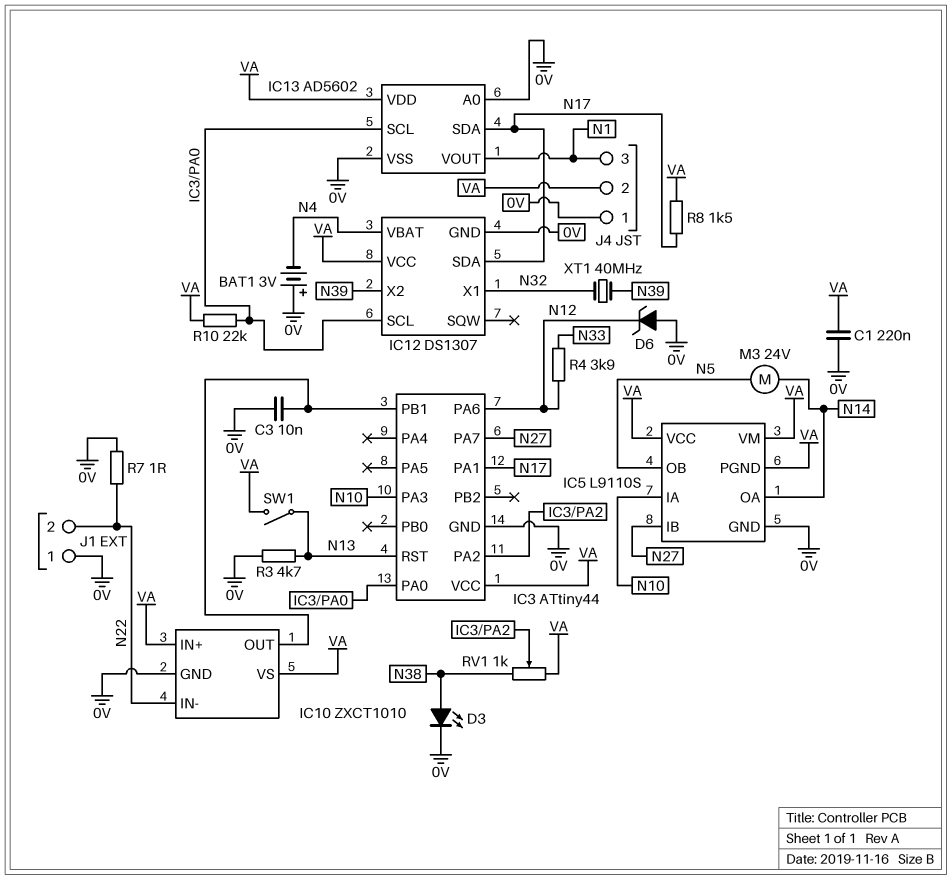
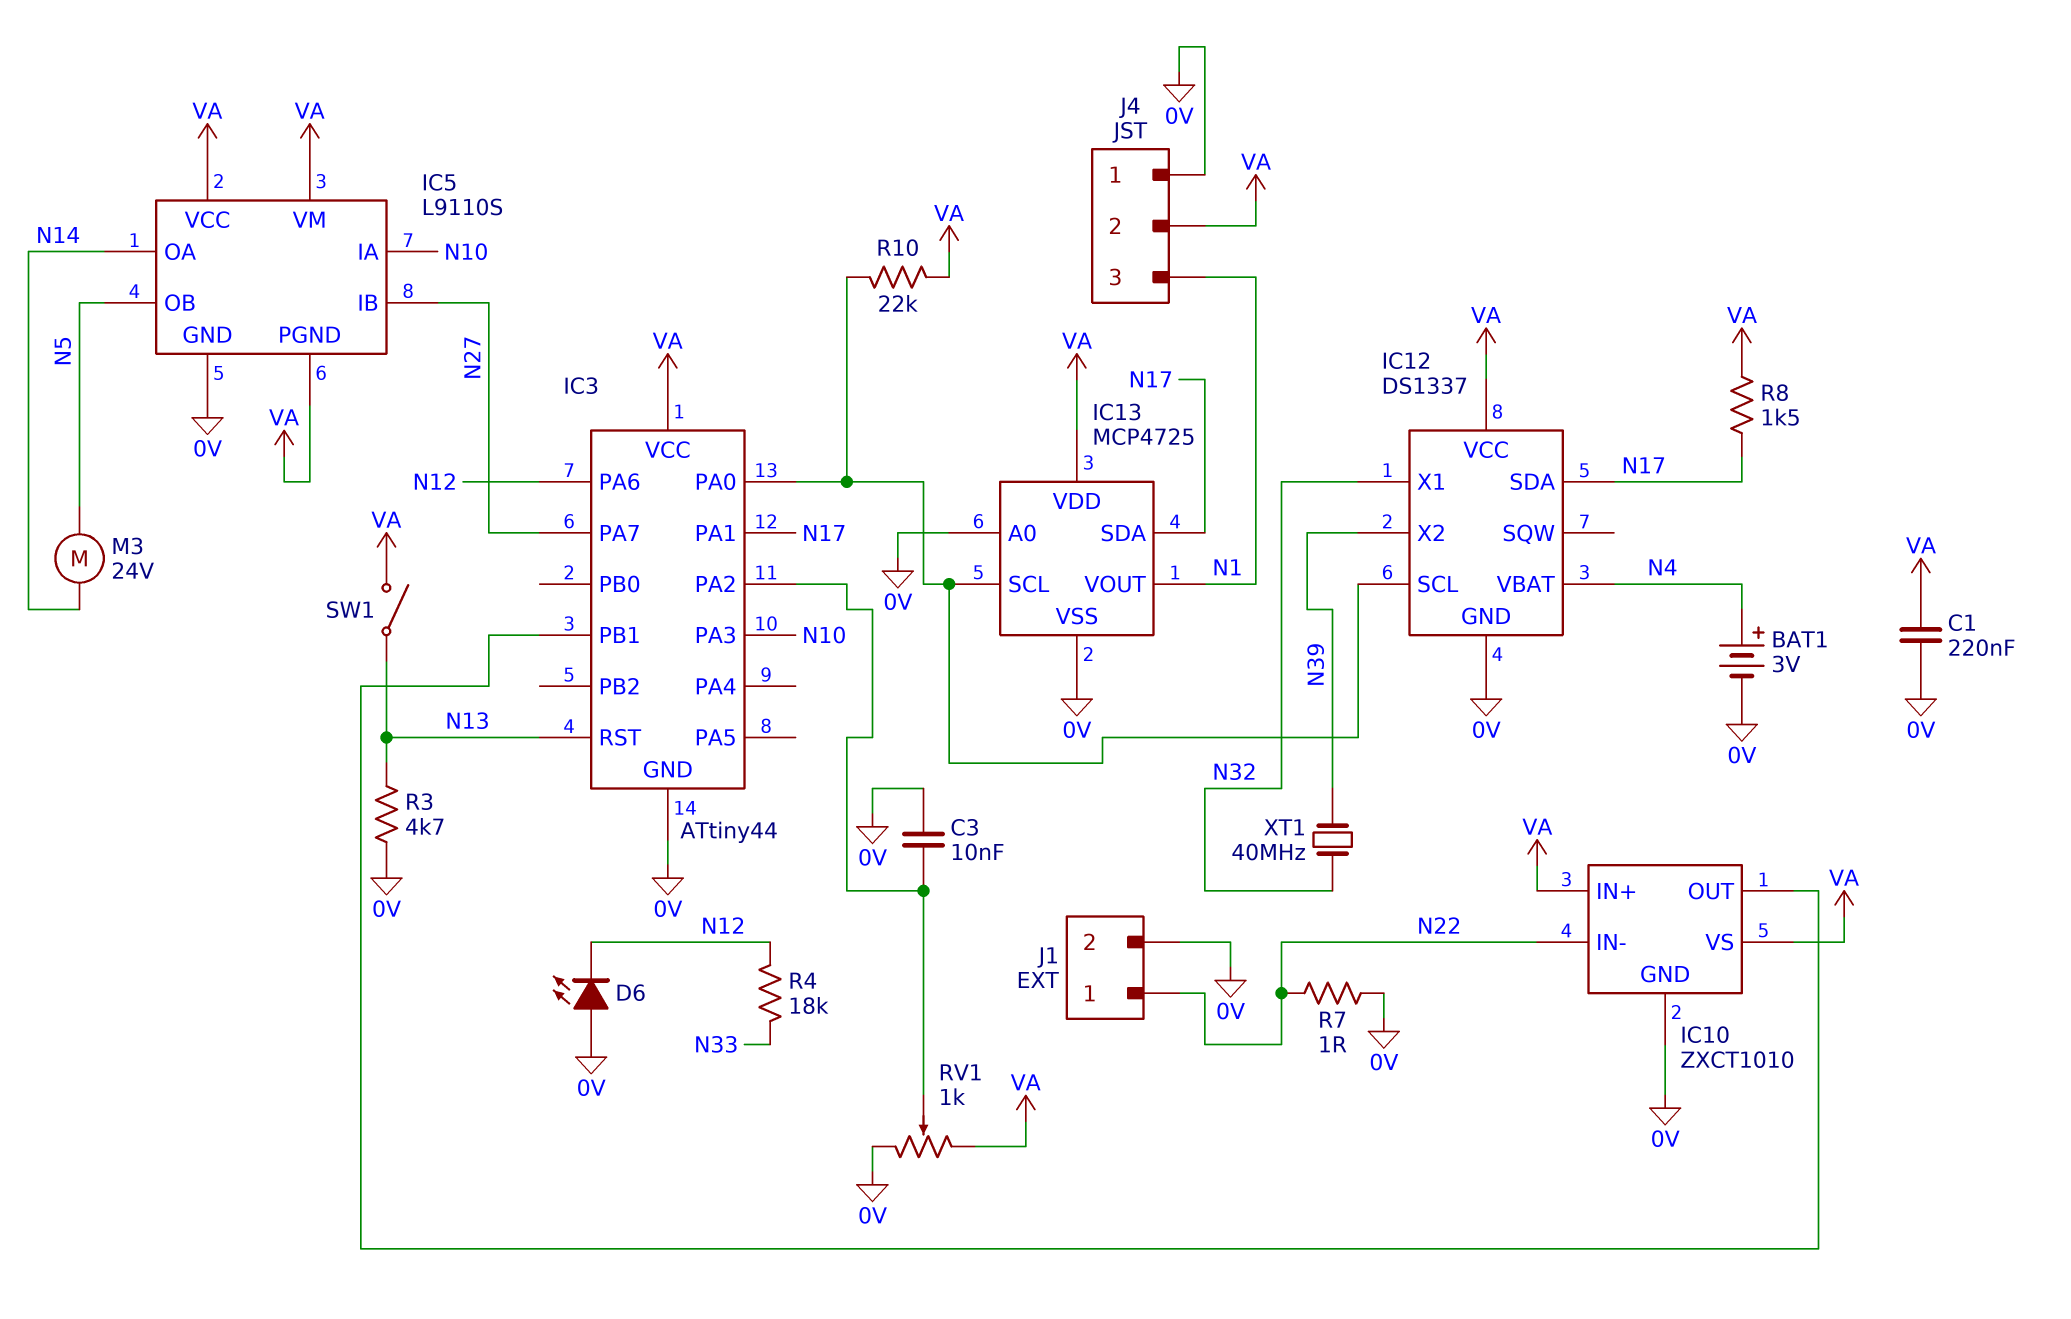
BAT1: 3V (plus 0V, minus N4) -> 3V (plus N4, minus 0V)
C3: 10nF (0V, IC3/PB1) -> 10nF (0V, IC3/PA2)
D3: LED (A N38, K 0V) -> none
D6: zener (A 0V, K N12) -> LED (A 0V, K N12)
IC12: DS1307 -> DS1337
IC13: AD5602 -> MCP4725
J1 pin 1: 0V -> N22
J1 pin 2: N22 -> 0V
R4: 3.9k (N12, N33) -> 18k (N12, N33)
RV1: 1k (N38, VA, wiper IC3/PA2) -> 1k (0V, VA, wiper IC3/PA2)

